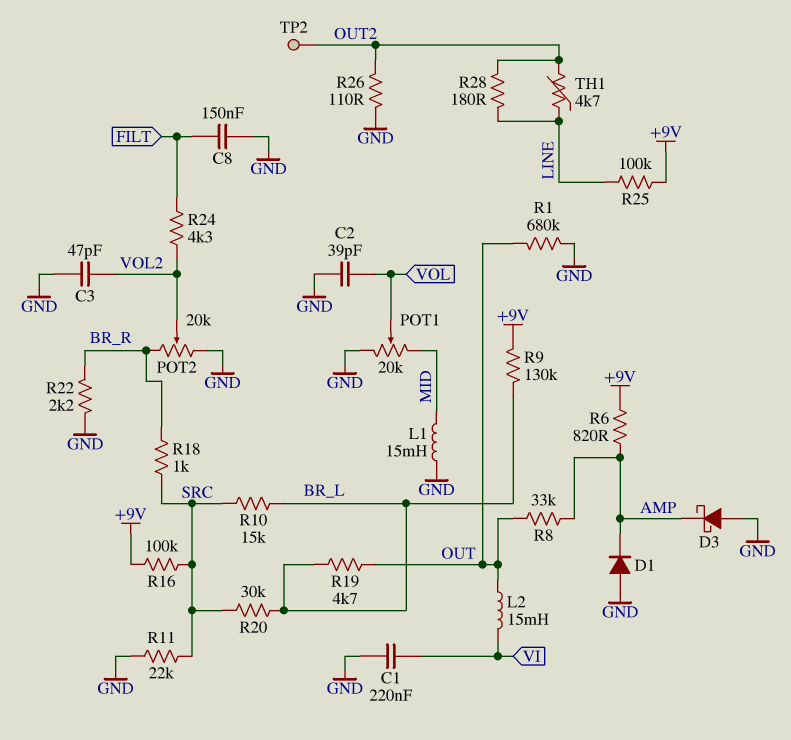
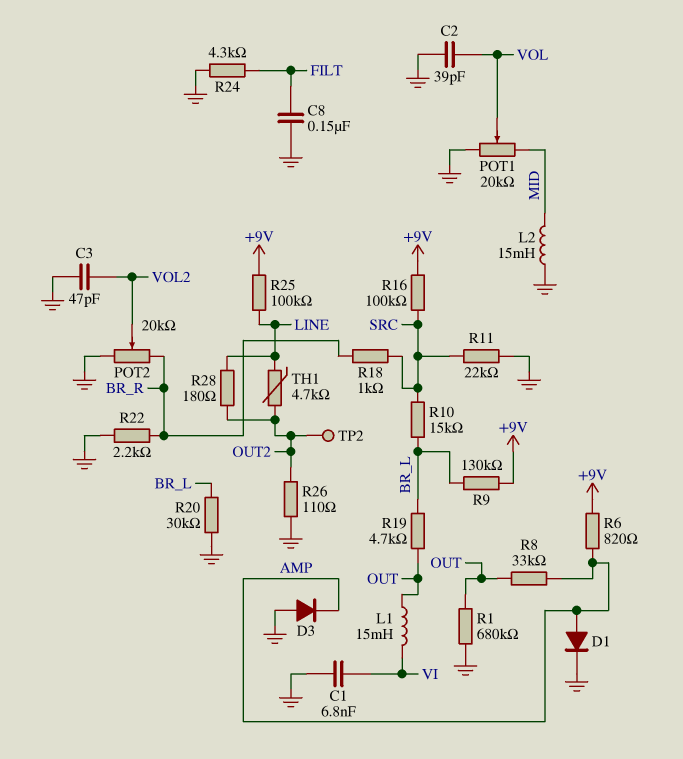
C1: 220nF (GND, VI) -> 6.8nF (GND, VI)
D1: diode (A GND, K AMP) -> diode (A AMP, K GND)
D3: schottky (A GND, K AMP) -> diode (A GND, K AMP)
L1: 15mH (GND, MID) -> 15mH (OUT, VI)
L2: 15mH (OUT, VI) -> 15mH (GND, MID)
R20: 30k (BR_L, SRC) -> 30k (BR_L, GND)
R24: 4.3k (FILT, VOL2) -> 4.3k (FILT, GND)

